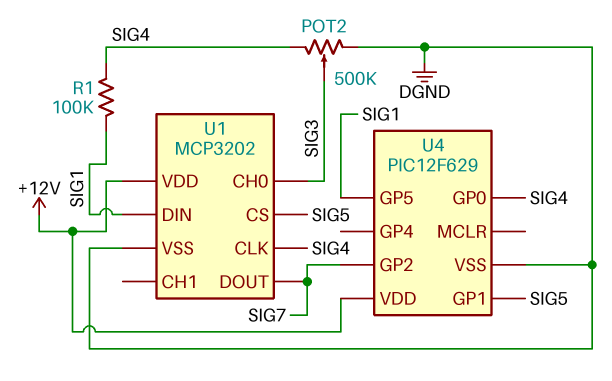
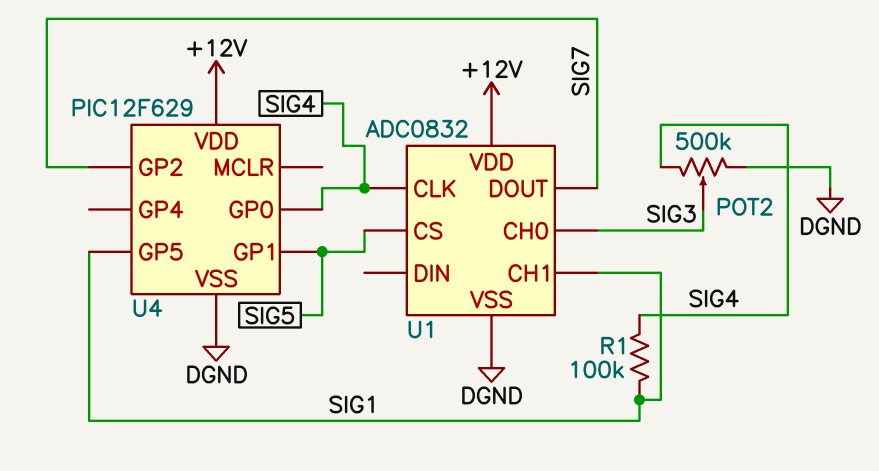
U1: MCP3202 -> ADC0832
U1 pin CH1: none -> SIG1
U1 pin DIN: SIG1 -> none

